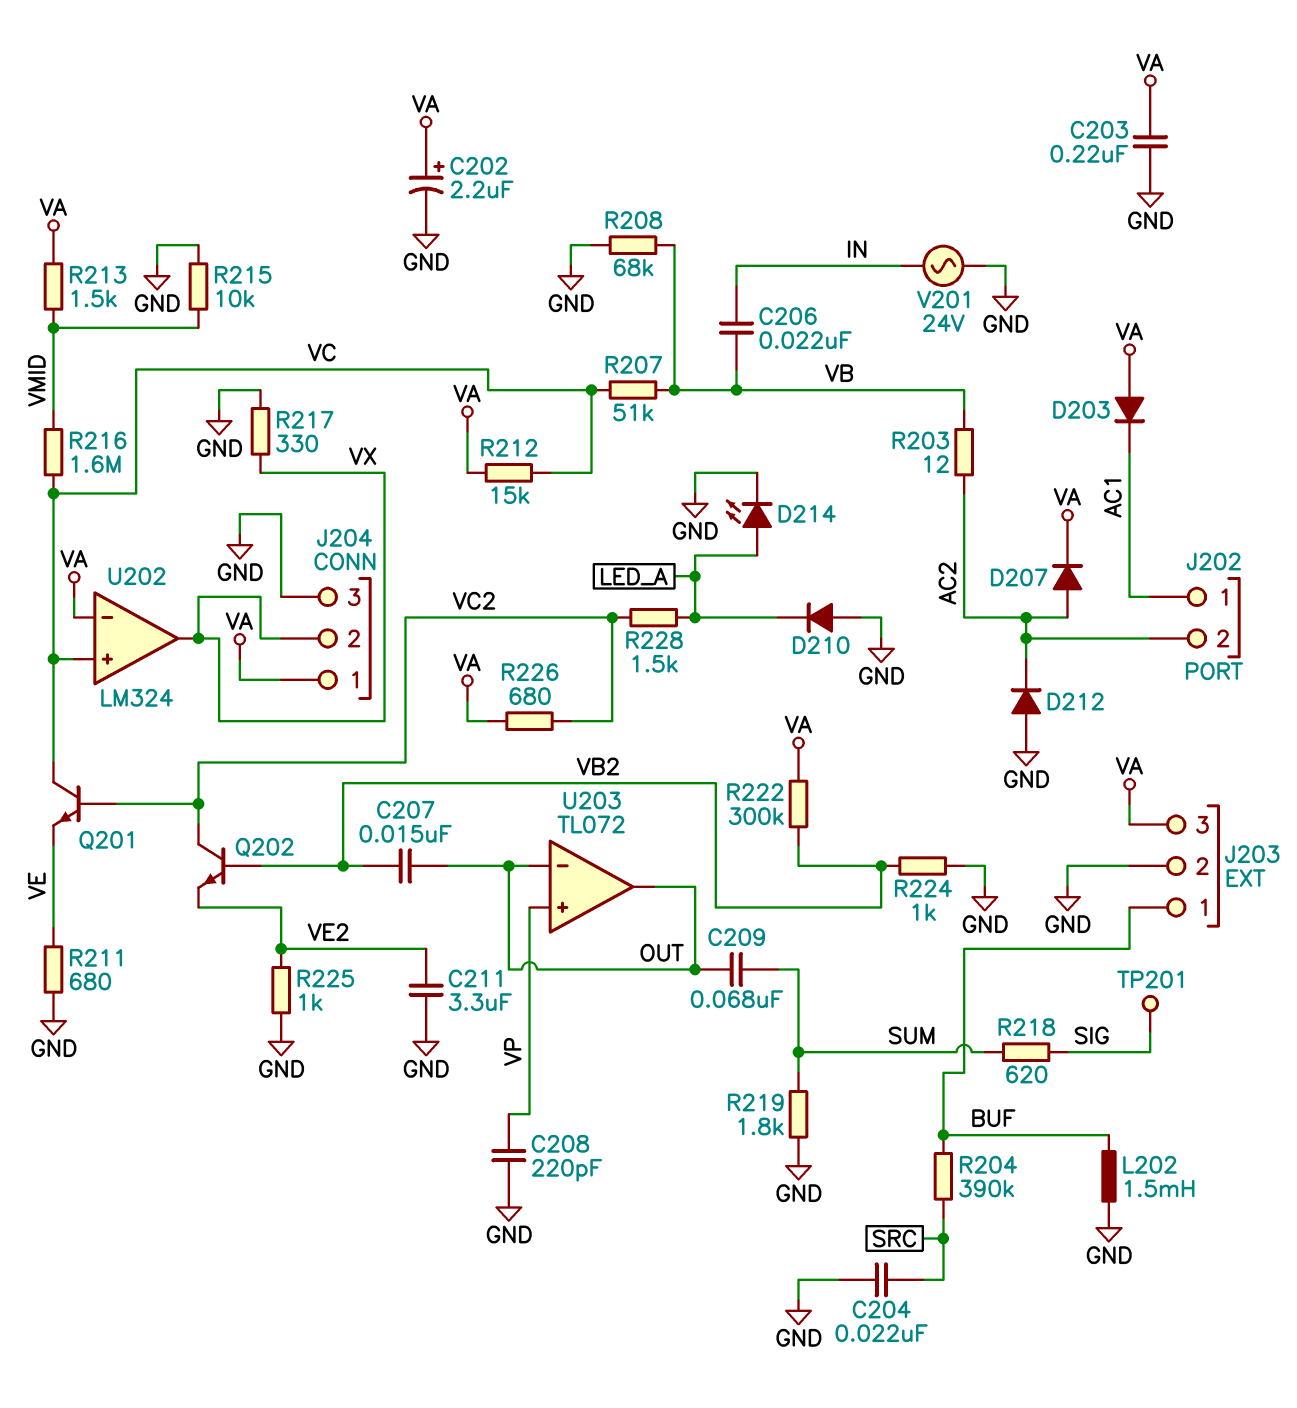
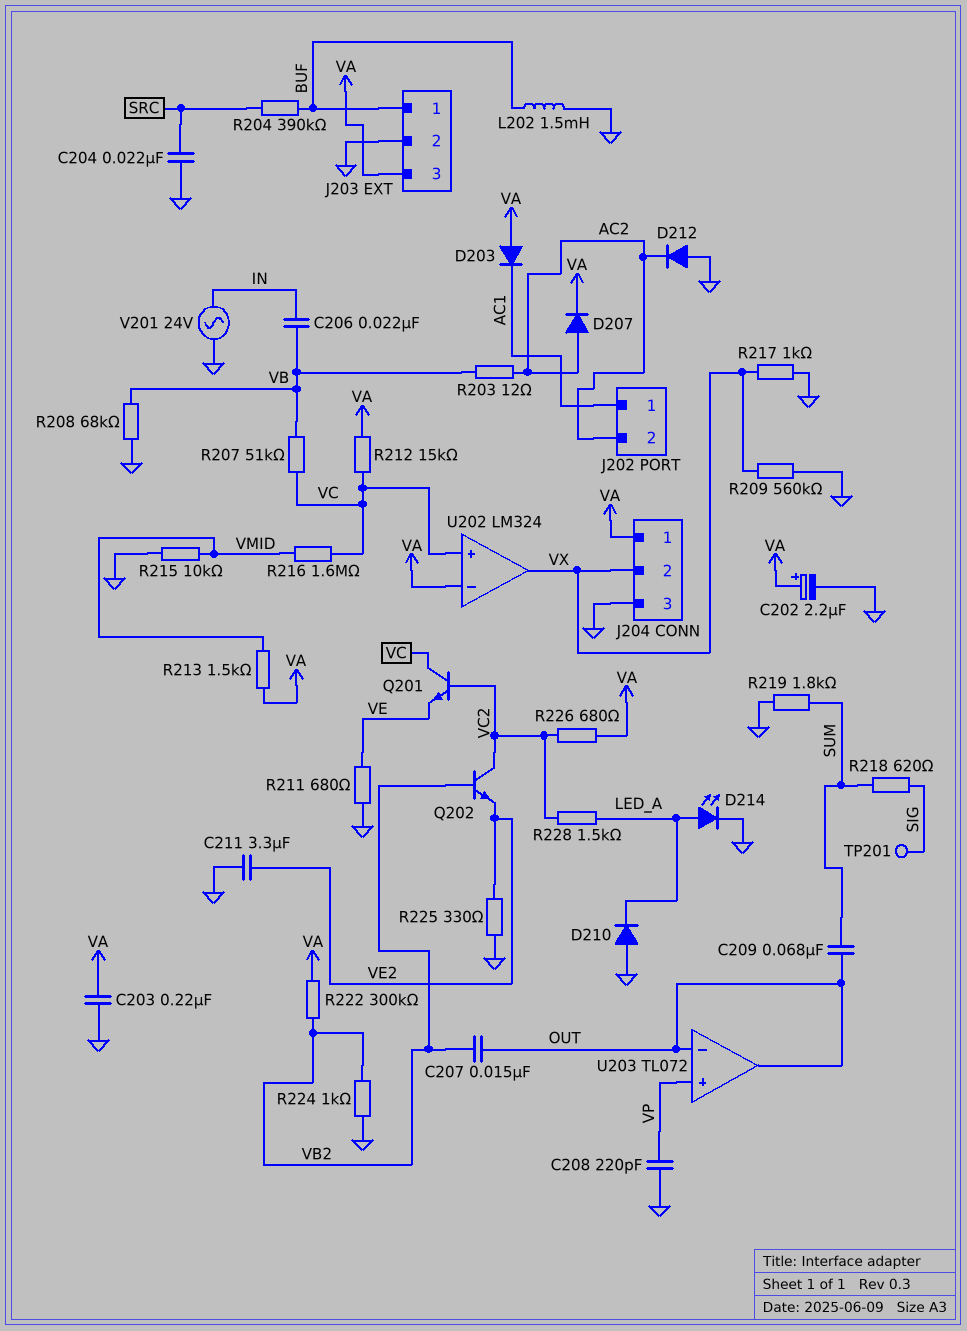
R209: none -> 560k (GND, VX)
R217: 330 (GND, VX) -> 1k (GND, VX)
R225: 1k (GND, VE2) -> 330 (GND, VE2)

